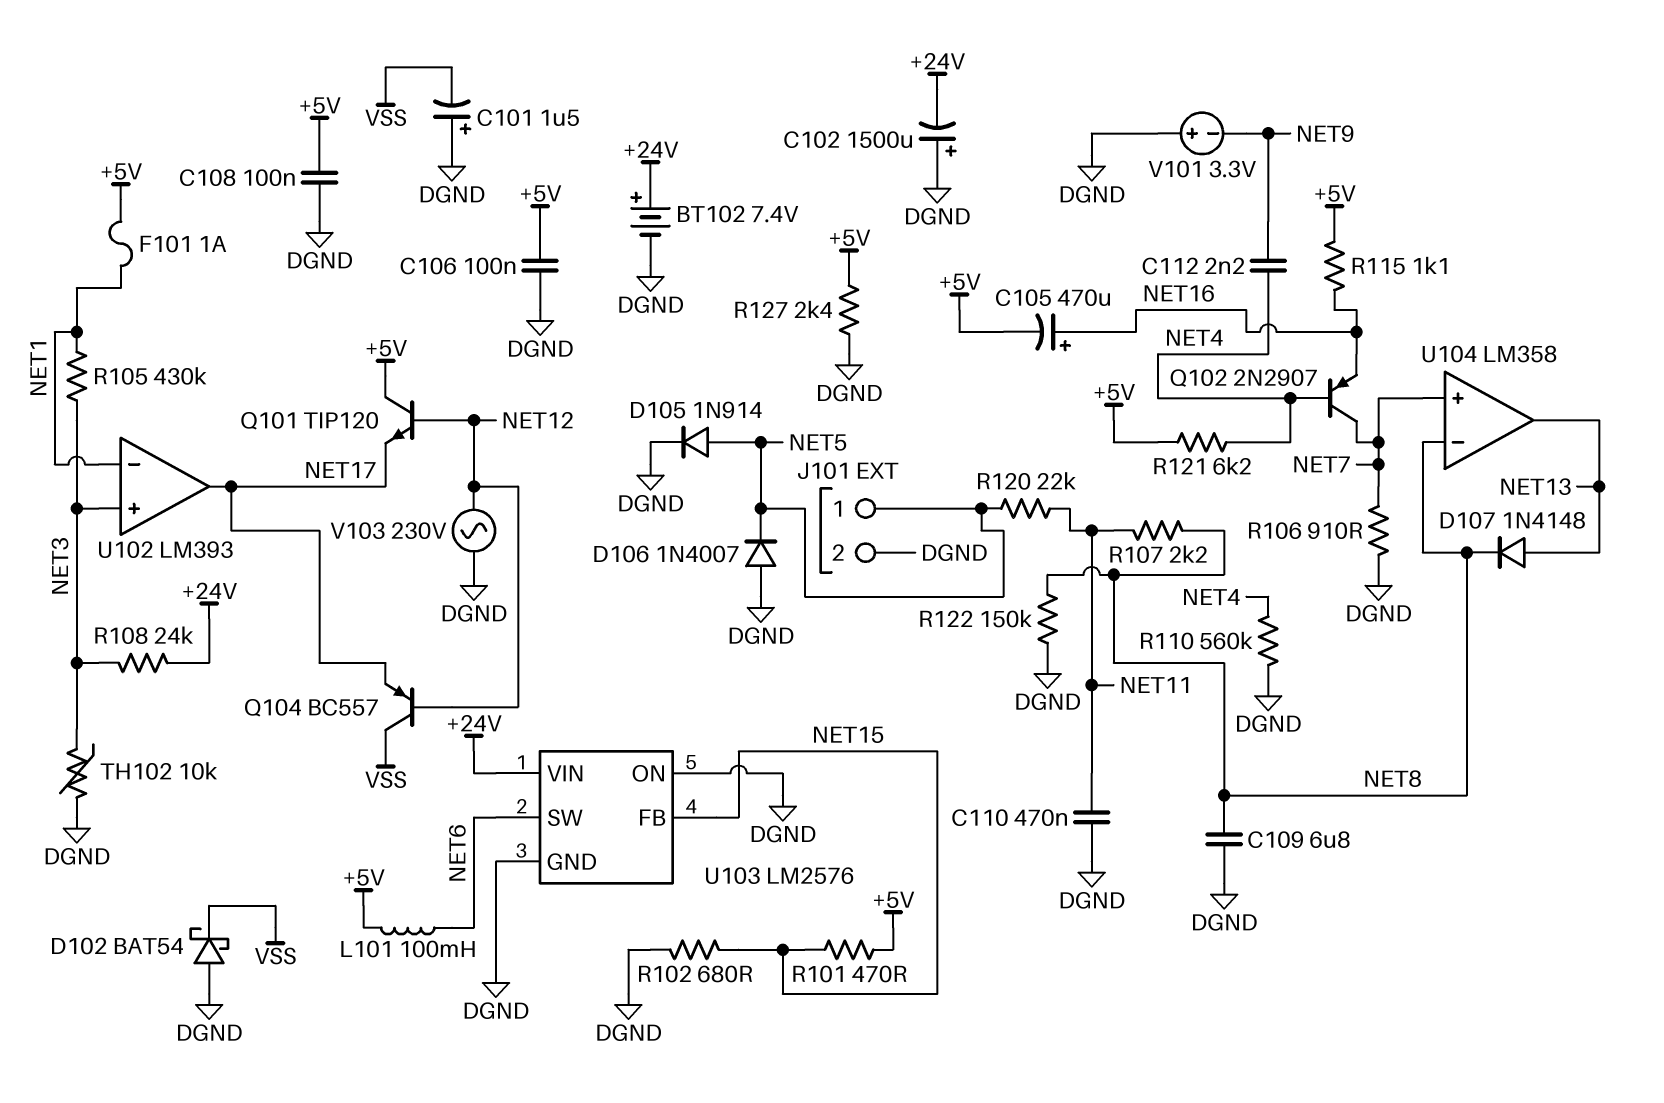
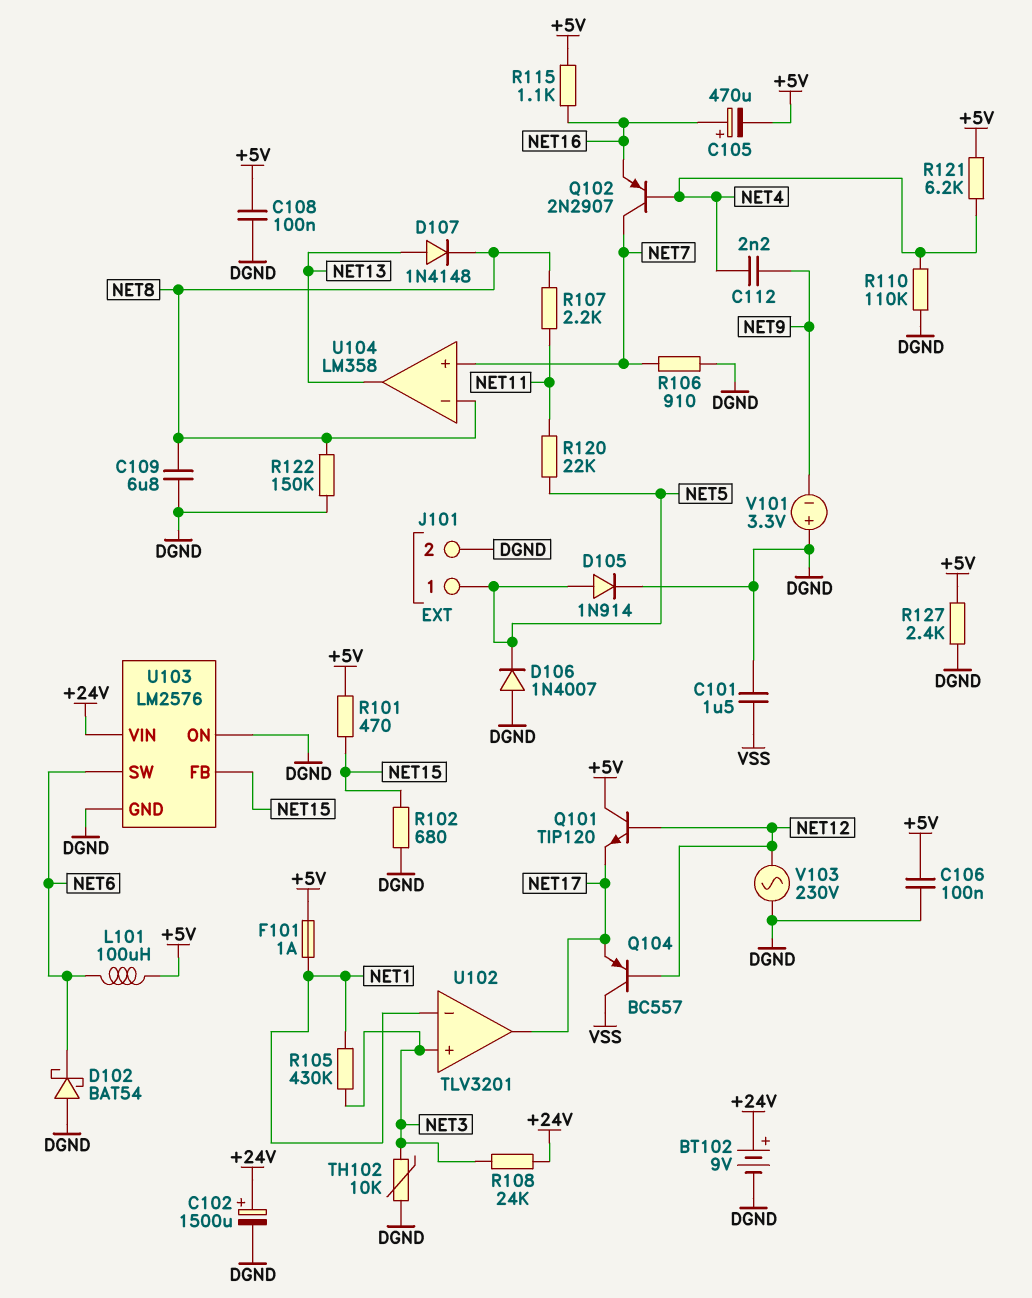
BT102: 7.4V (plus +24V, minus DGND) -> 9V (plus +24V, minus DGND)
C101: 1.5uF (plus DGND, minus VSS) -> 1.5uF (DGND, VSS)
C102: 1500uF (plus DGND, minus +24V) -> 1500uF (plus +24V, minus DGND)
C110: 470nF (DGND, NET11) -> none
D102: schottky BAT54 (A DGND, K VSS) -> schottky BAT54 (A DGND, K NET6)
L101: 100mH (+5V, NET6) -> 100uH (+5V, NET6)
R110: 560k (DGND, NET4) -> 110k (DGND, NET4)
U102: LM393 -> TLV3201

